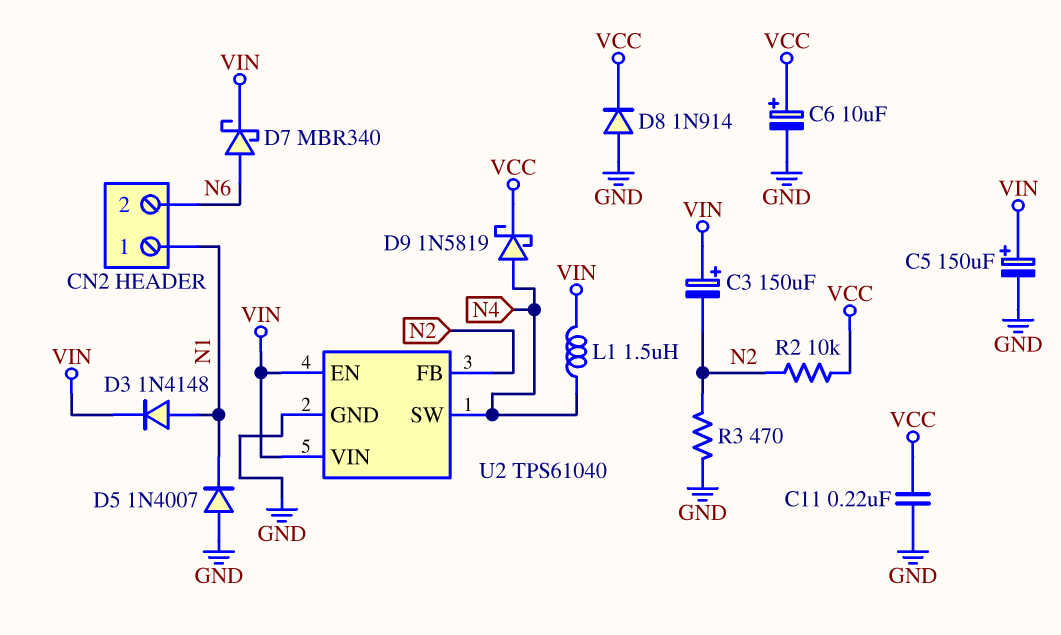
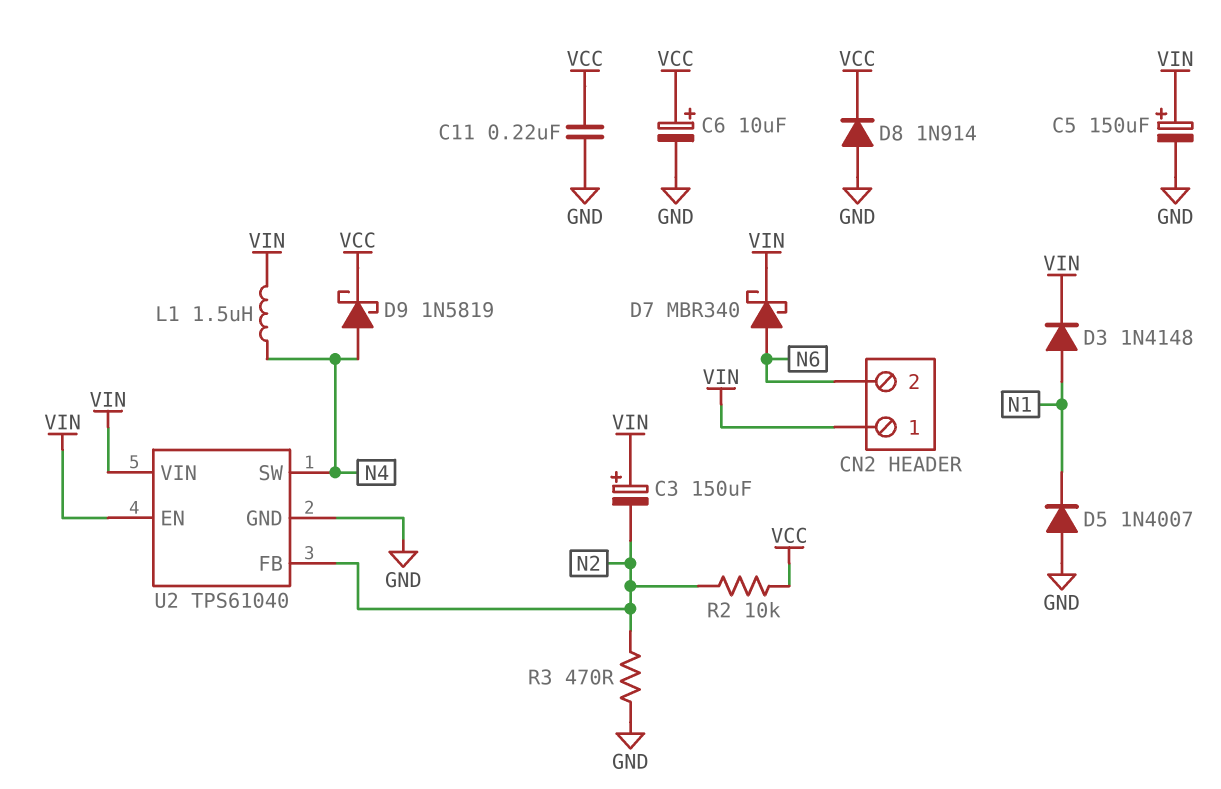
CN2 pin 1: N1 -> VIN

